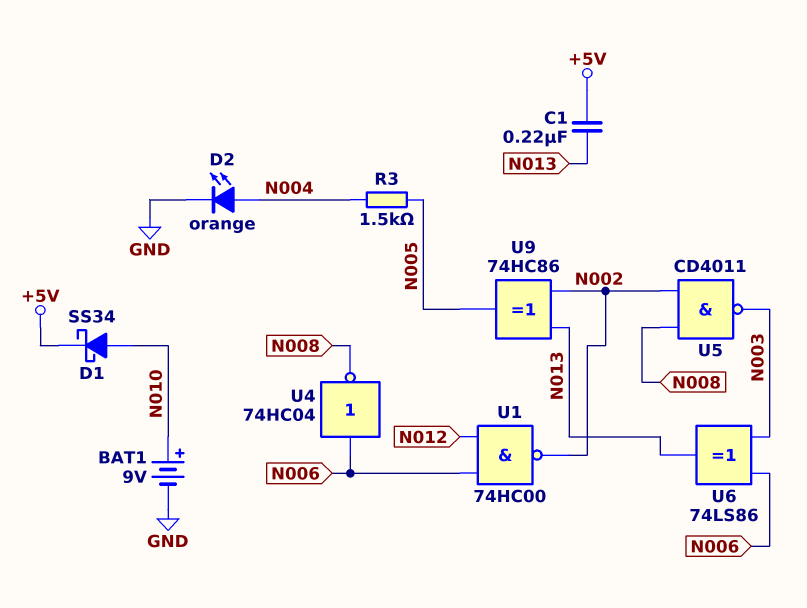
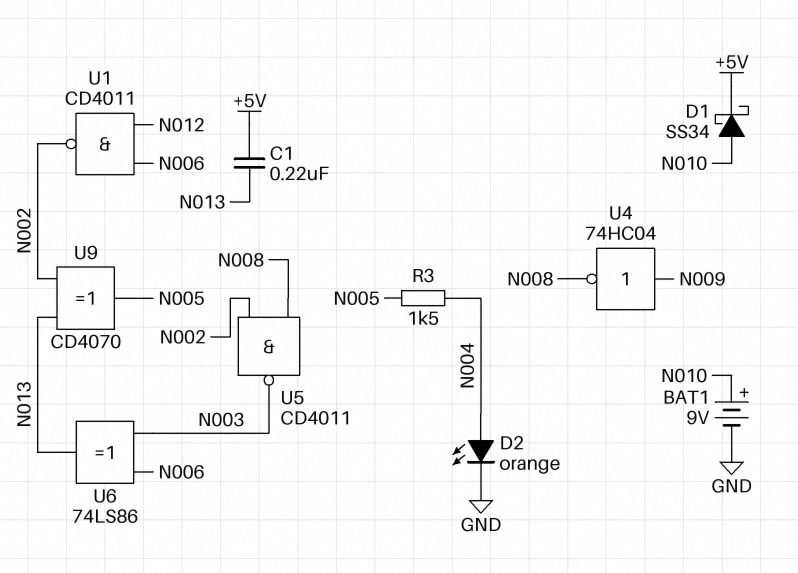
U1: NAND 74HC00 (in N006, in N012, out N002) -> NAND CD4011 (in N006, in N012, out N002)
U4: NOT 74HC04 (in N006, out N008) -> NOT 74HC04 (in N009, out N008)
U9: XOR 74HC86 (in N002, in N013, out N005) -> XOR CD4070 (in N002, in N013, out N005)

